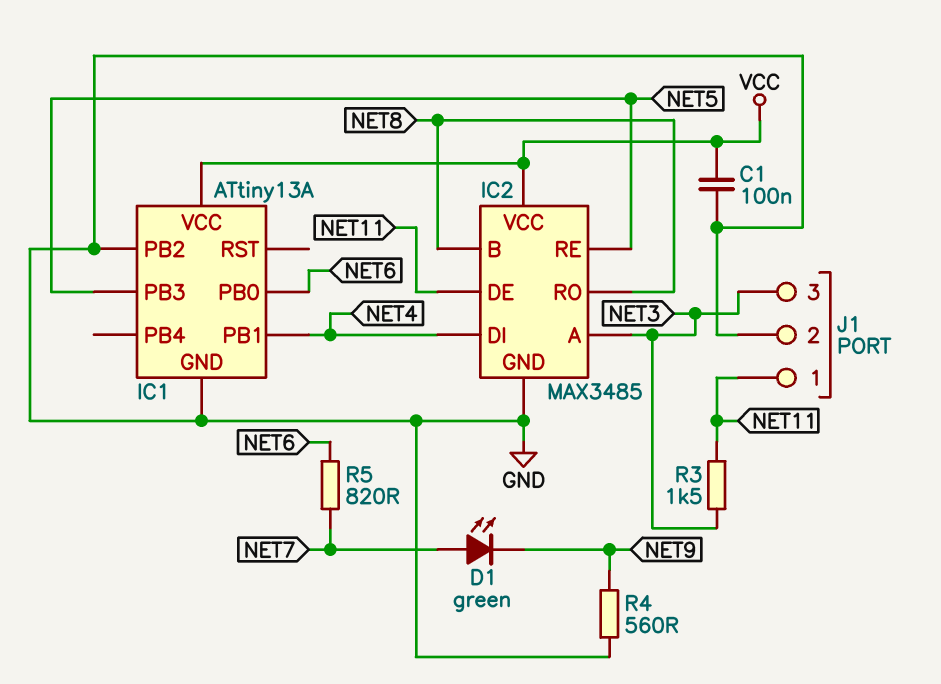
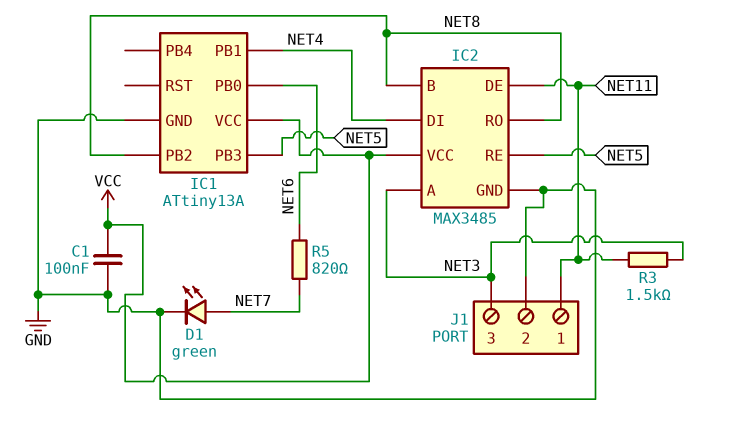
D1: LED green (A NET7, K NET9) -> LED green (A NET7, K GND)
IC1 pin PB2: GND -> NET8
R4: 560 (GND, NET9) -> none

